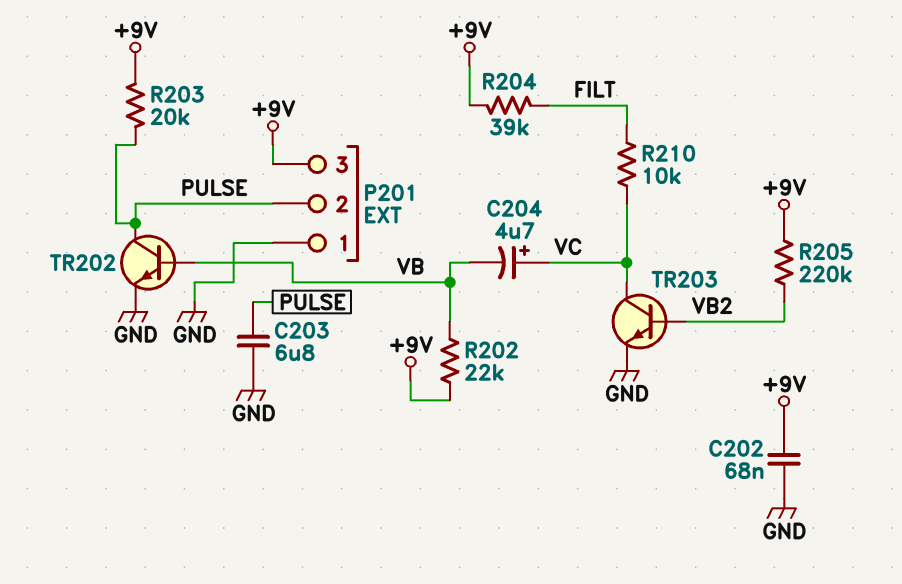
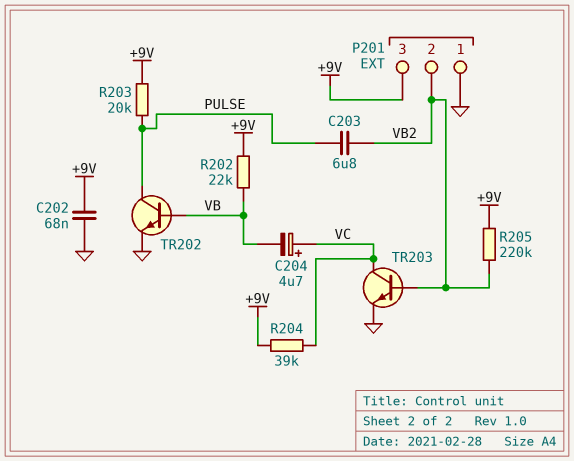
C203: 6.8uF (GND, PULSE) -> 6.8uF (PULSE, VB2)
P201 pin 2: PULSE -> VB2
R204: 39k (+9V, FILT) -> 39k (+9V, VC)
R210: 10k (FILT, VC) -> none

